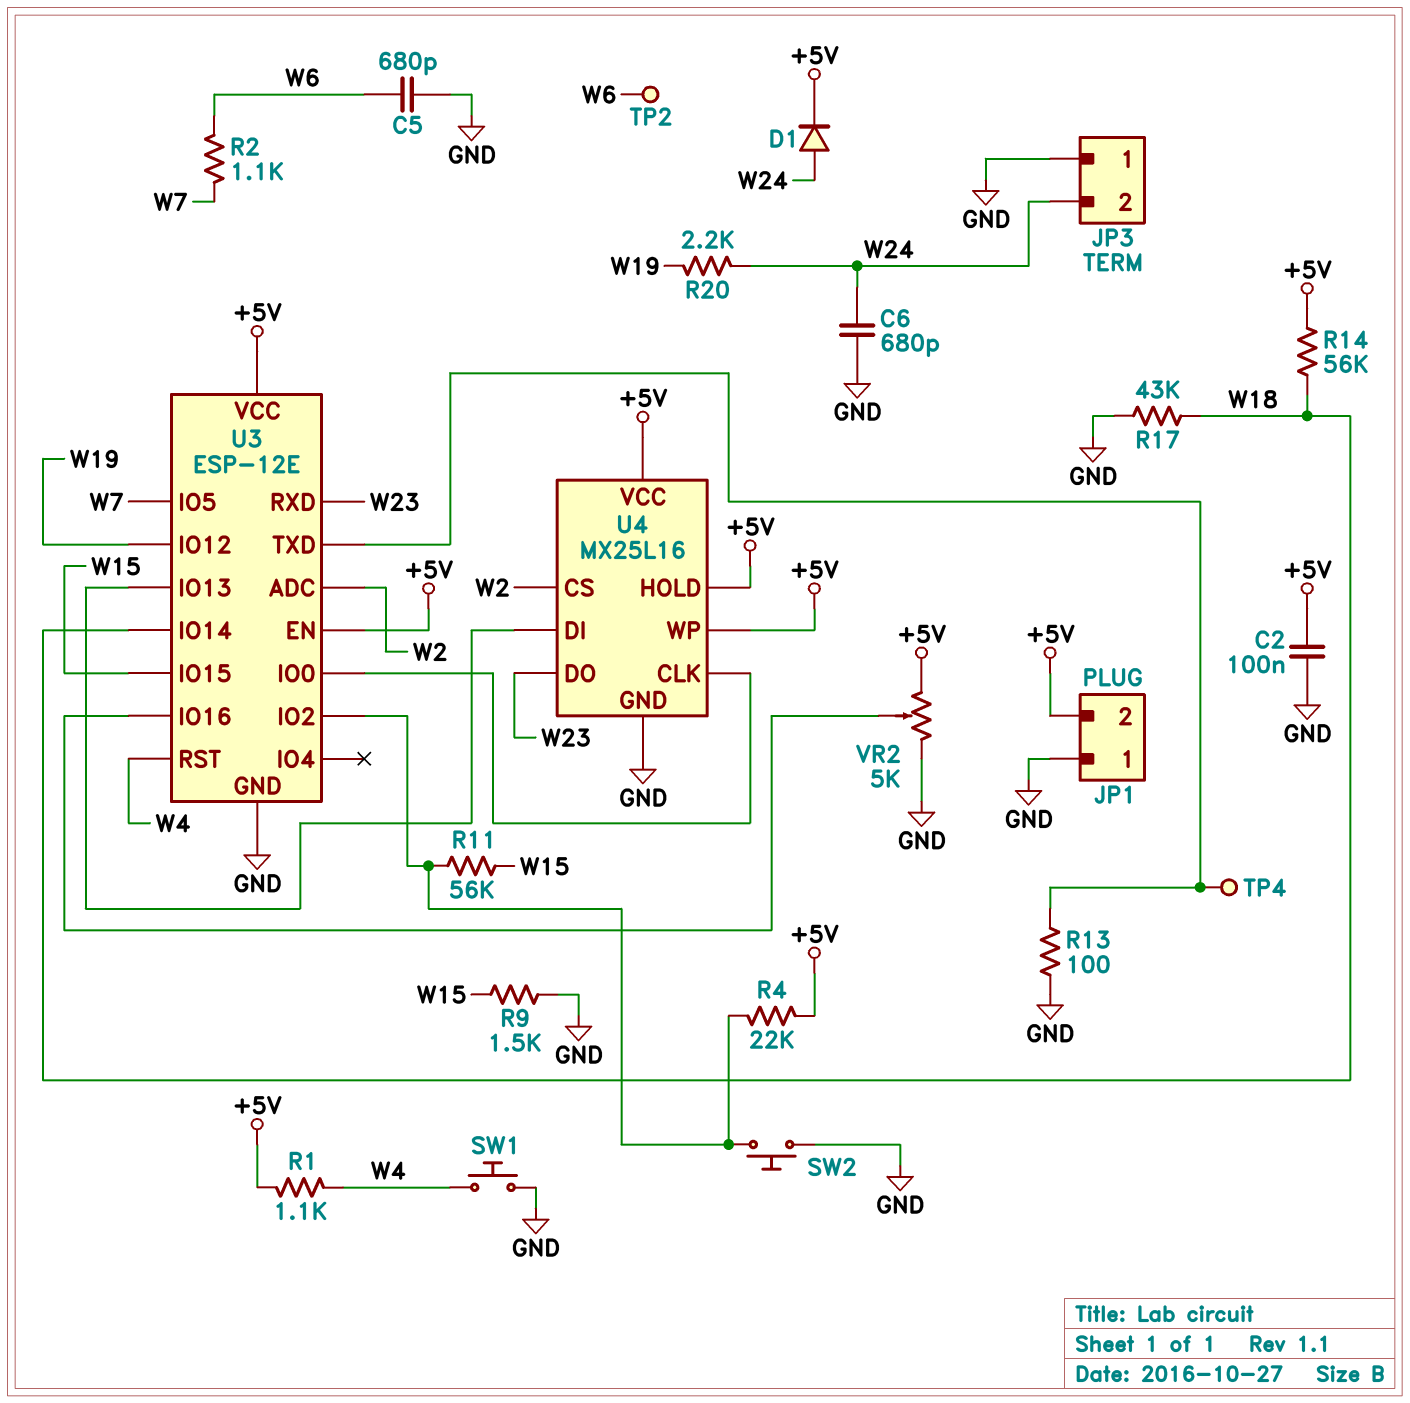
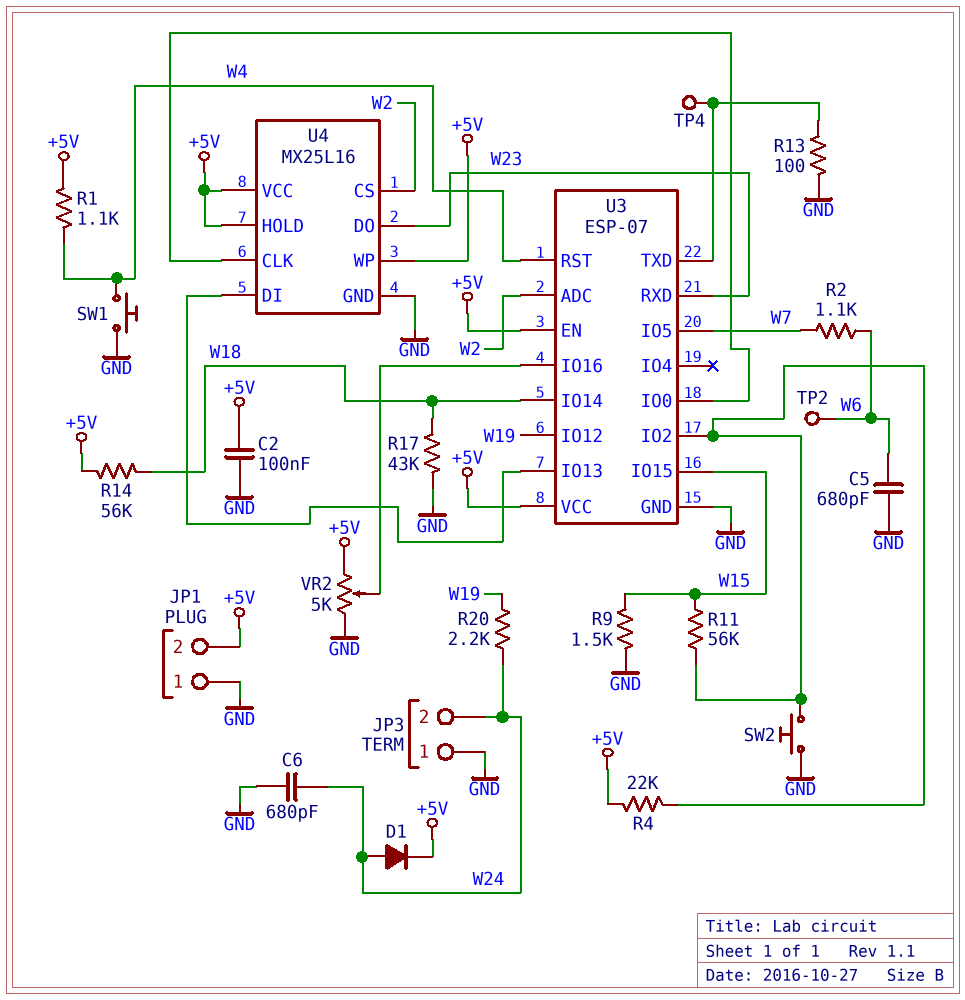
U3: ESP-12E -> ESP-07

